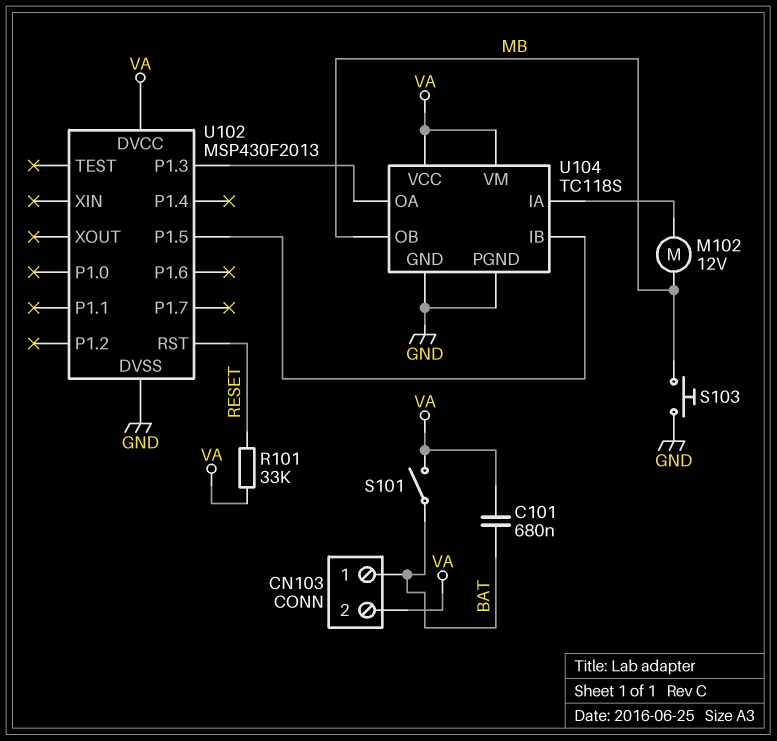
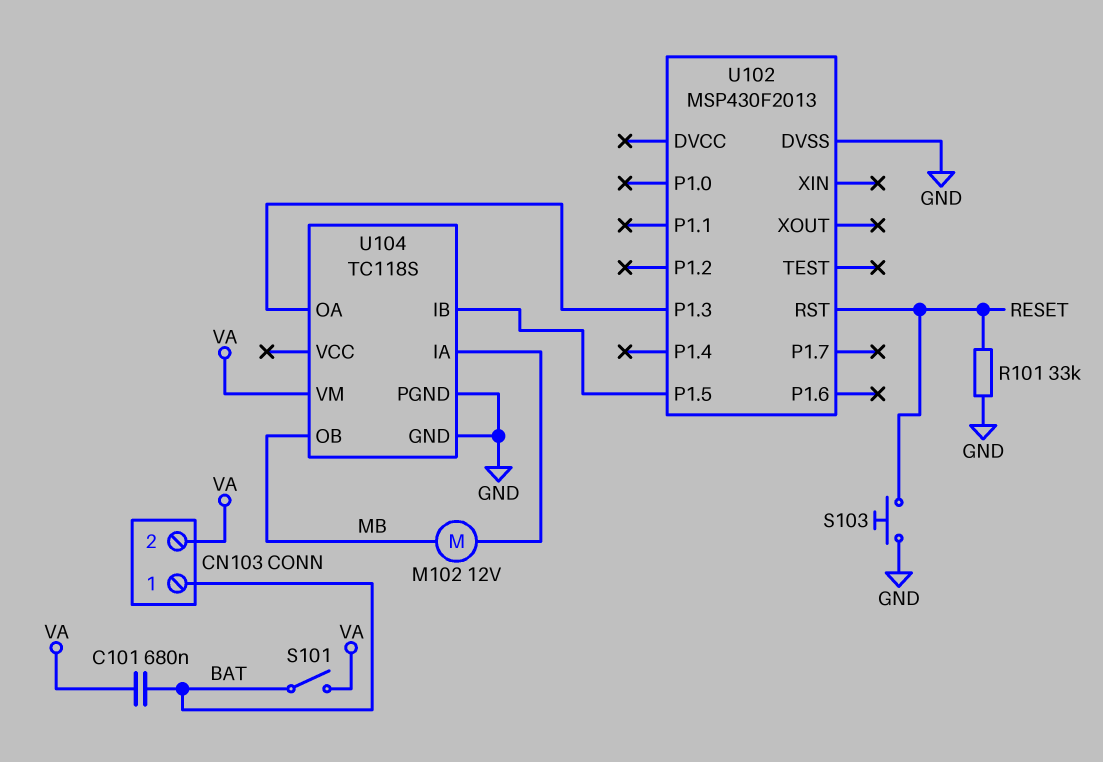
R101: 33k (RESET, VA) -> 33k (GND, RESET)
S103: button (GND, MB) -> button (GND, RESET)
U102 pin DVCC: VA -> none
U104 pin VCC: VA -> none

